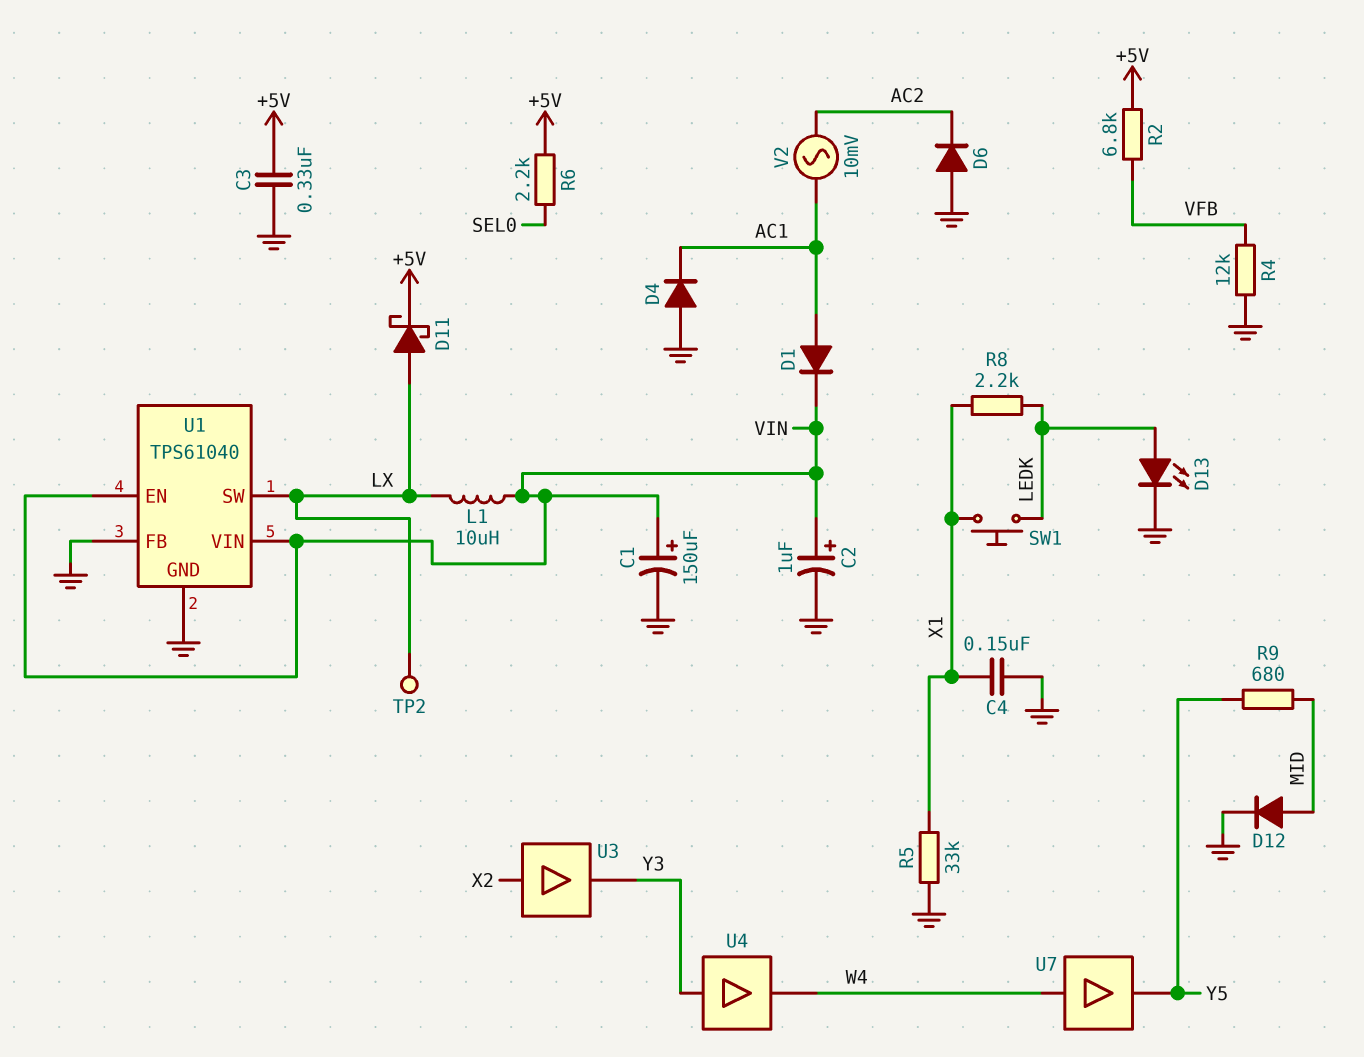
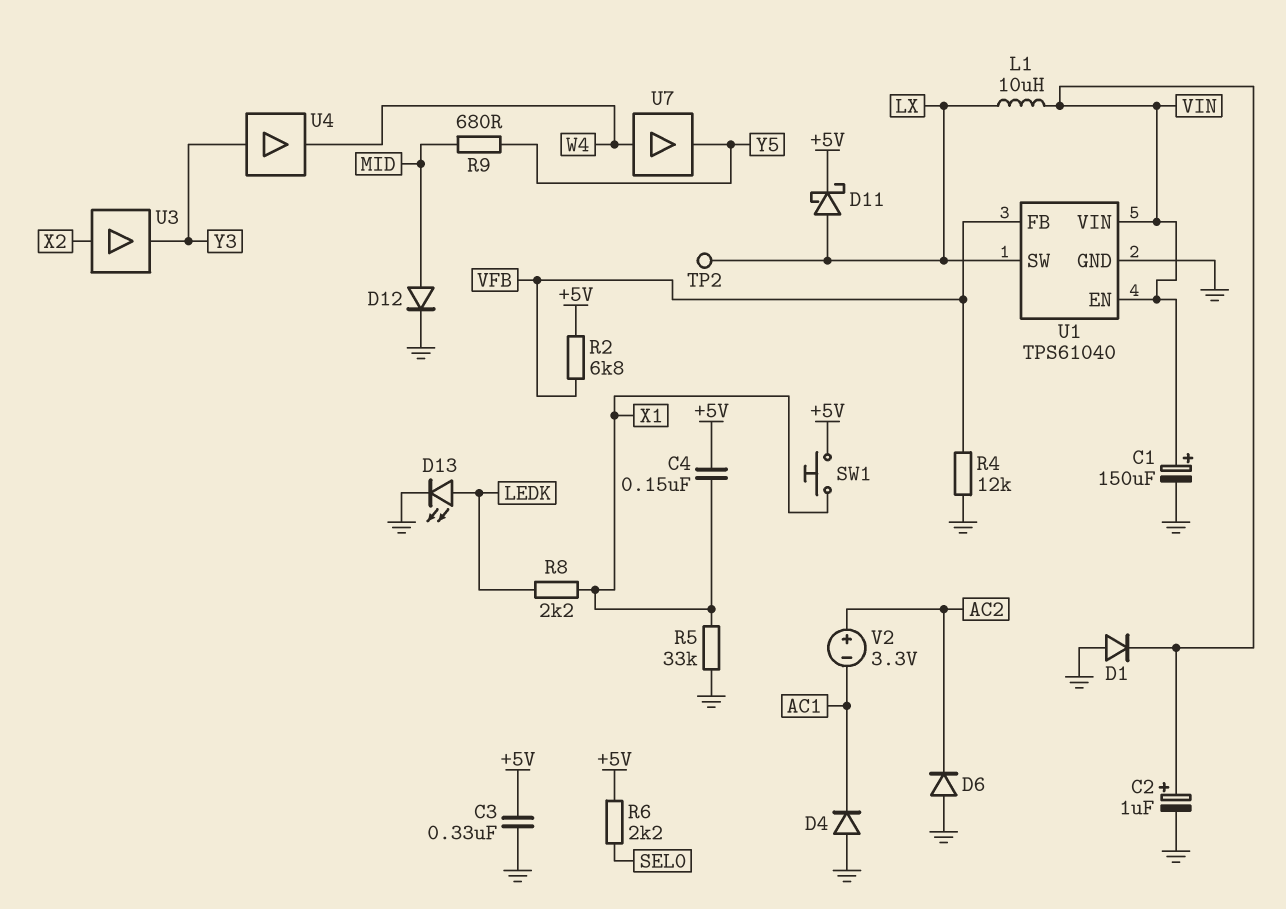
C4: 150nF (GND, X1) -> 150nF (+5V, X1)
D1: diode (A AC1, K VIN) -> diode (A GND, K VIN)
SW1: button (LEDK, X1) -> button (+5V, X1)
U1 pin FB: GND -> VFB
V2: AC 10mV (AC1, AC2) -> 3.3V (plus AC2, minus AC1)

